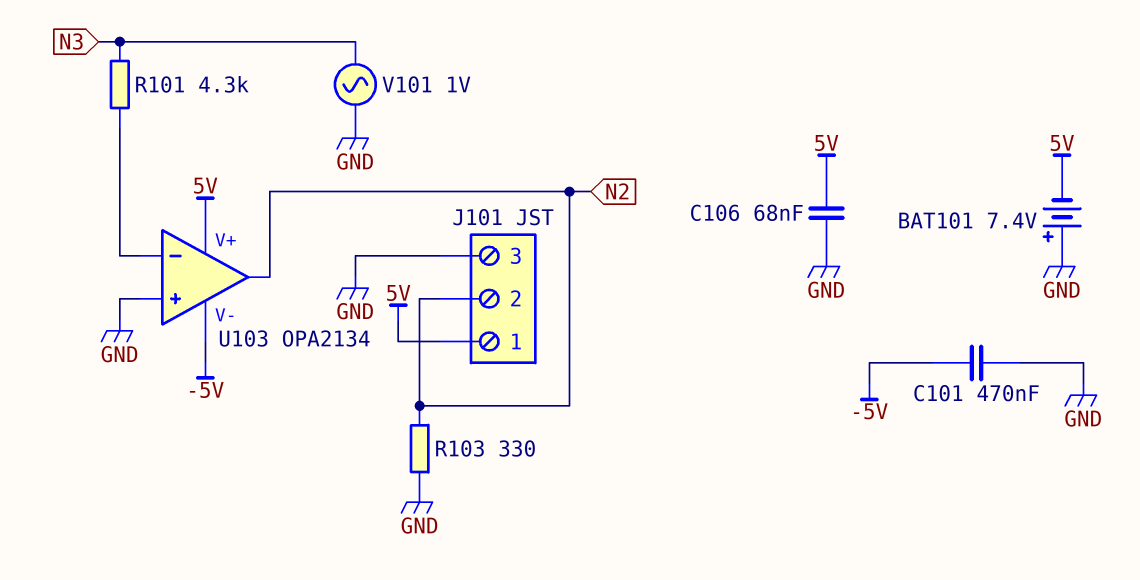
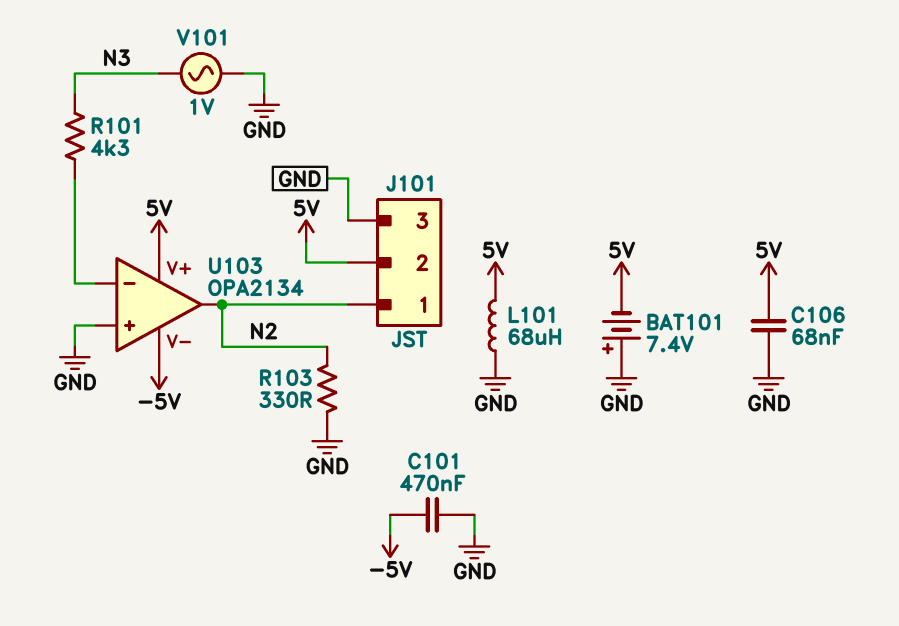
J101 pin 1: 5V -> N2
J101 pin 2: N2 -> 5V
L101: none -> 68uH (5V, GND)

